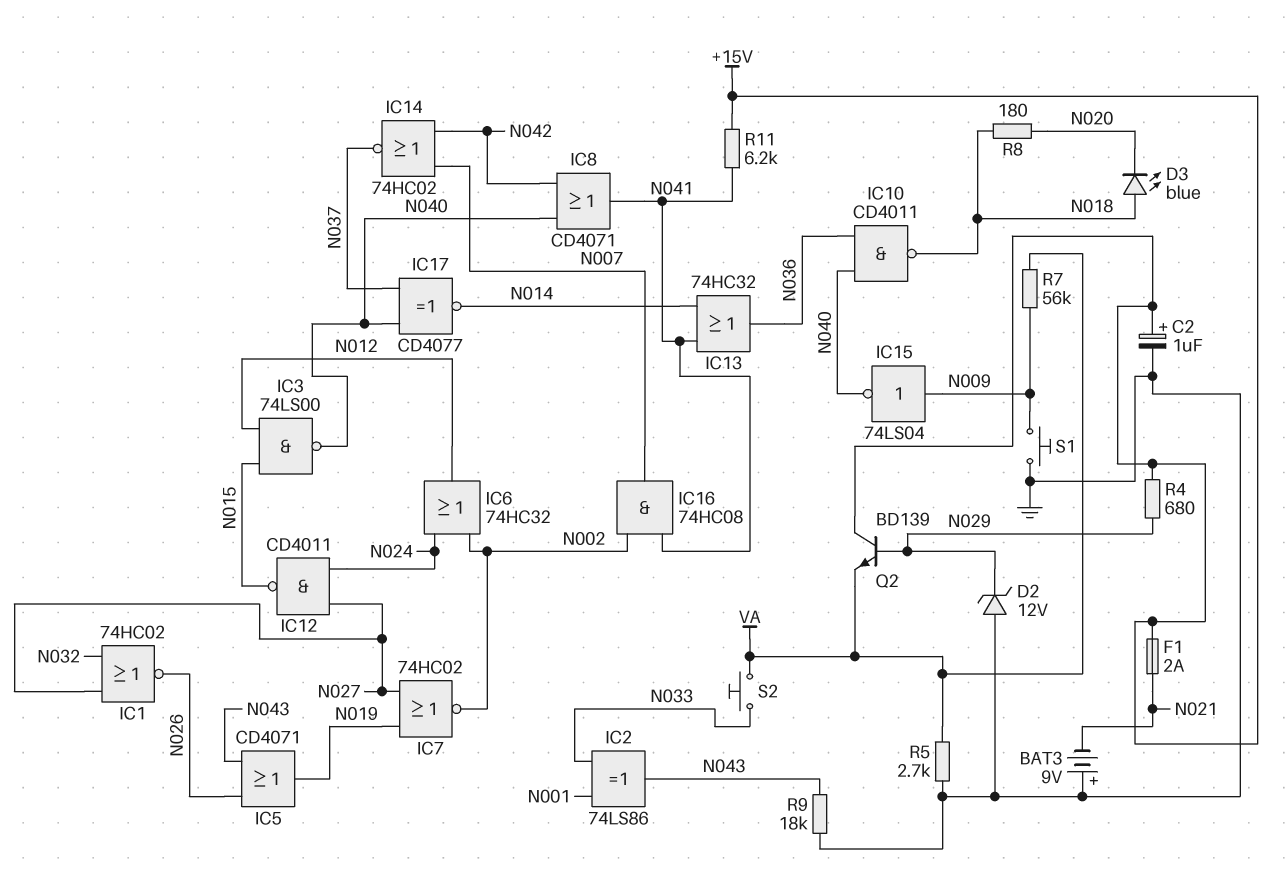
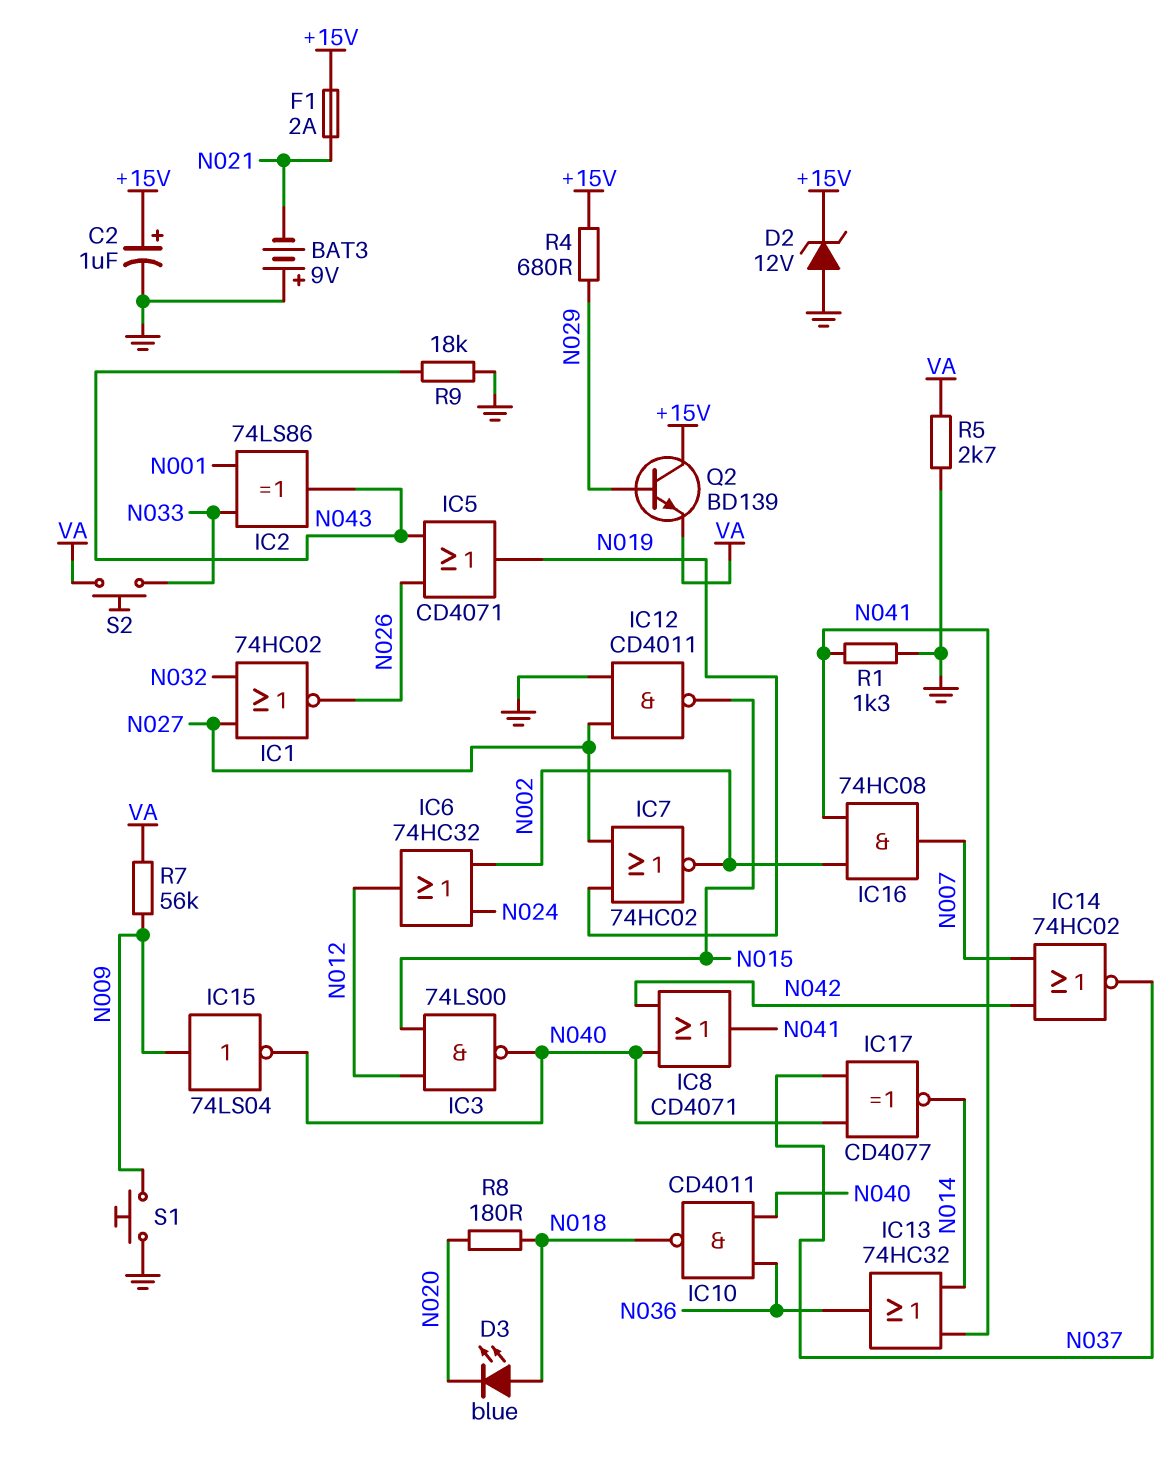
D2: zener 12V (A GND, K N029) -> zener 12V (A GND, K +15V)
IC12: NAND CD4011 (in N024, in N027, out N015) -> NAND CD4011 (in GND, in N027, out N015)
R1: none -> 1.3k (GND, N041)
R11: 6.2k (+15V, N041) -> none

